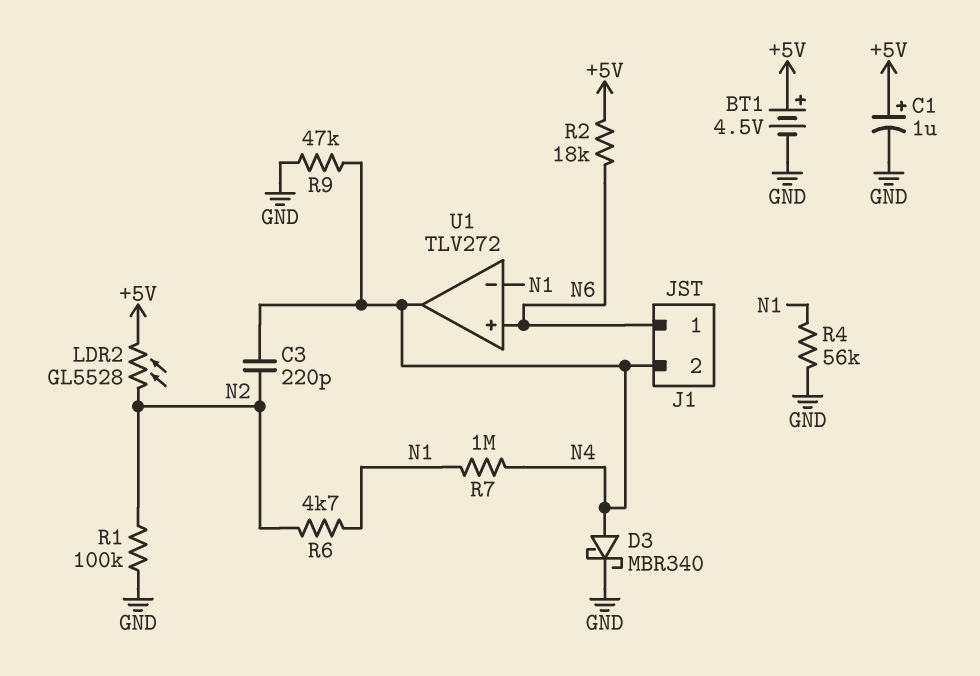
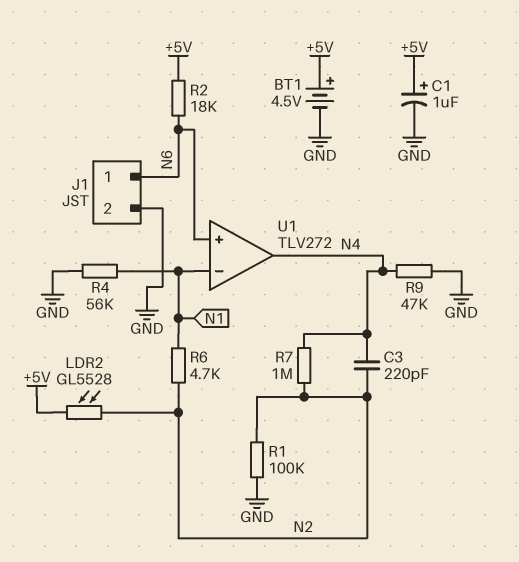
D3: schottky MBR340 (A N4, K GND) -> none
J1 pin 2: N4 -> GND
R7: 1M (N1, N4) -> 1M (N2, N4)

